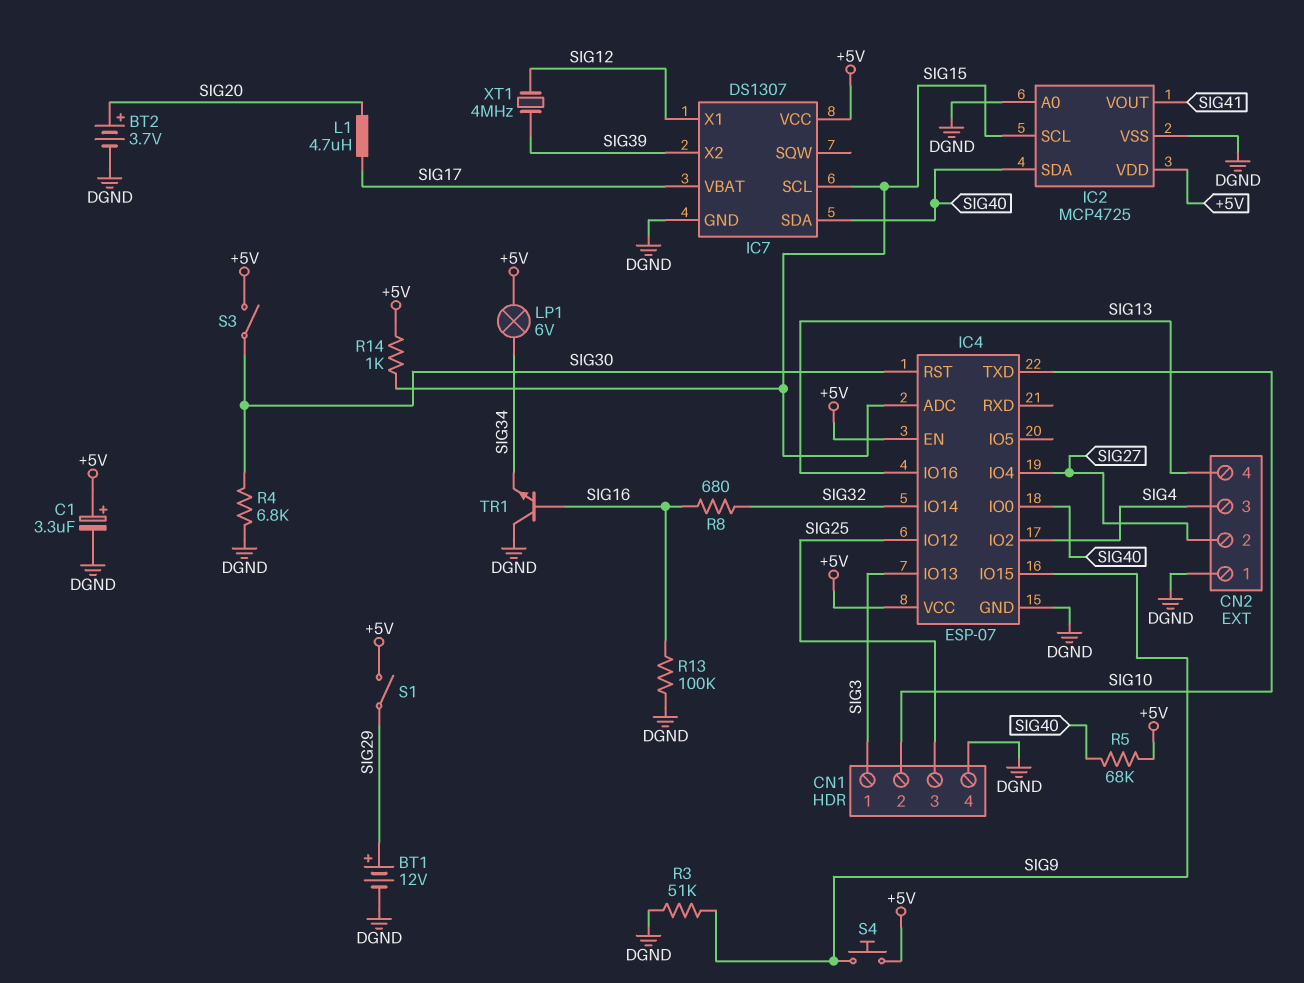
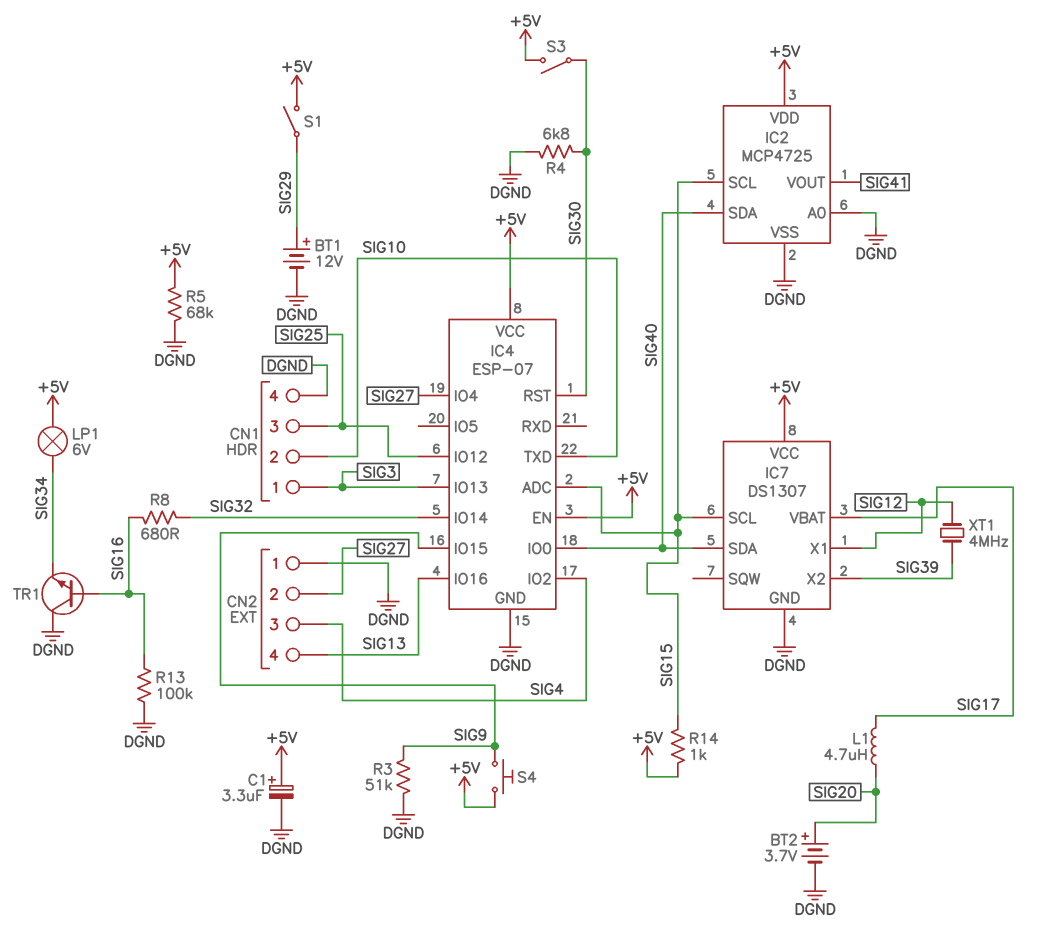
R5: 68k (+5V, SIG40) -> 68k (+5V, DGND)

